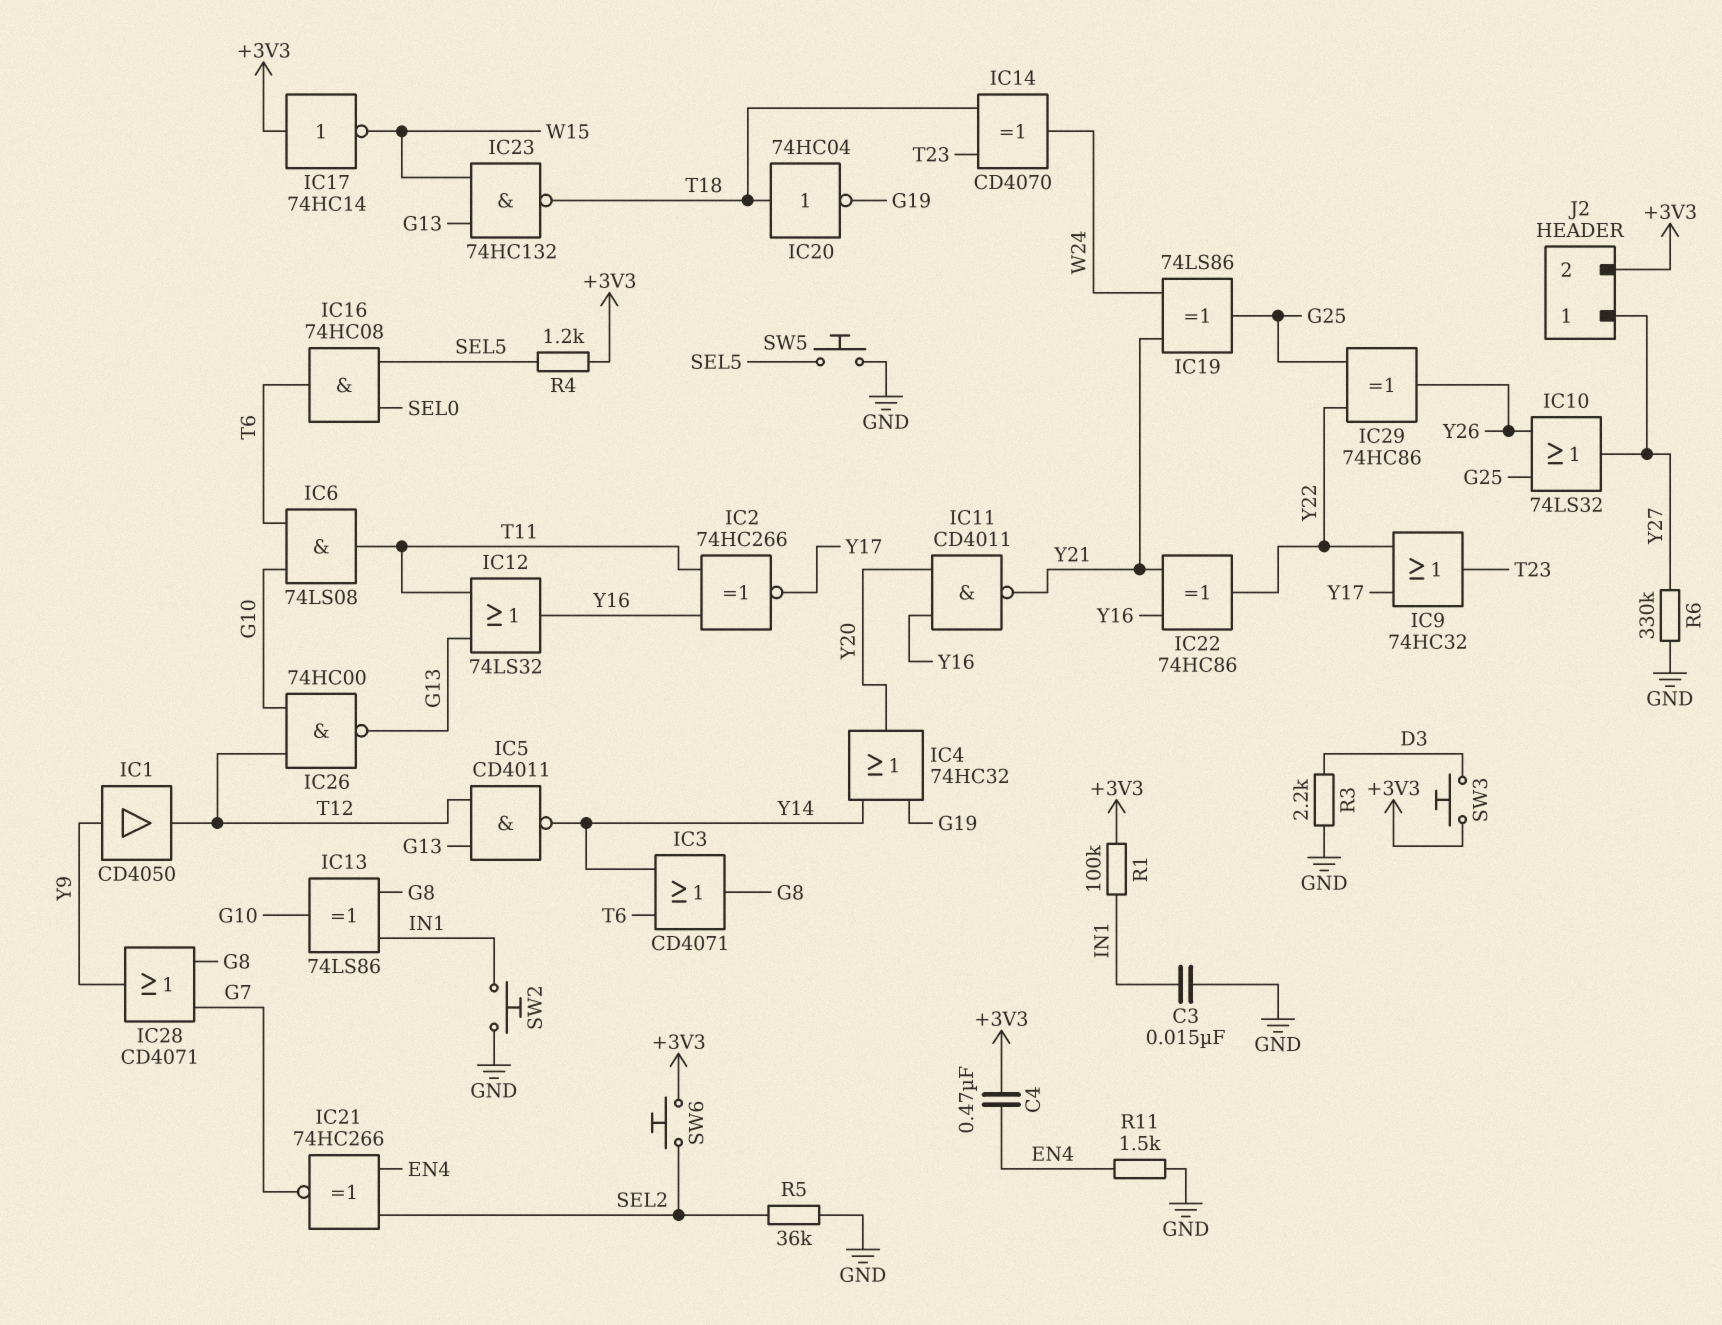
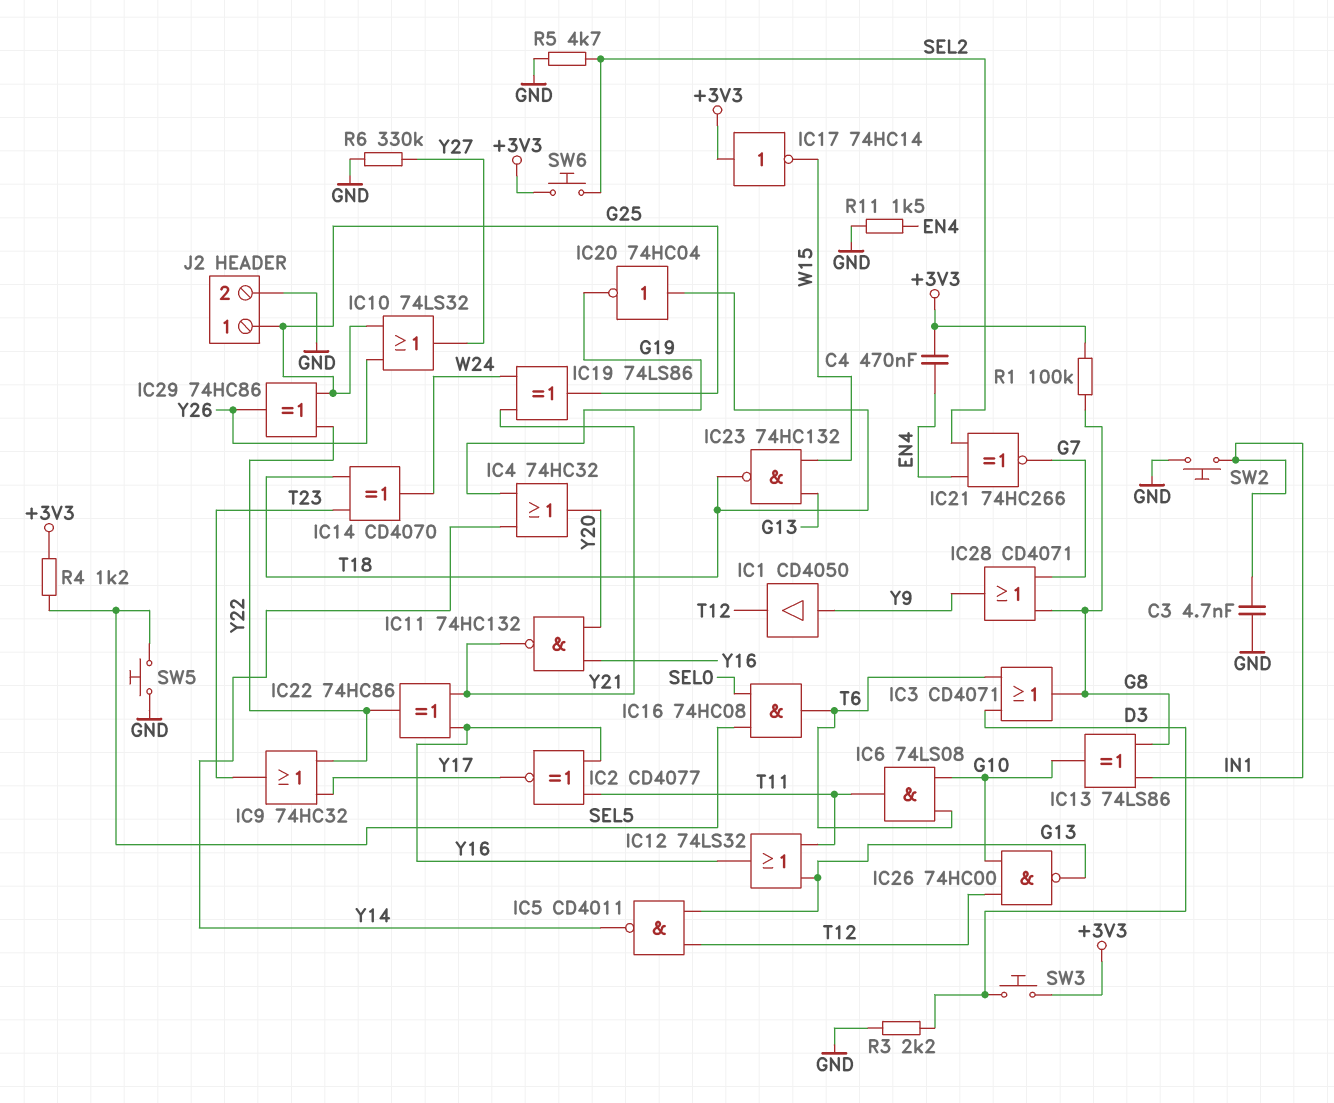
C3: 15nF (GND, IN1) -> 4.7nF (GND, IN1)
IC2: XNOR 74HC266 (in T11, in Y16, out Y17) -> XNOR CD4077 (in T11, in Y16, out Y17)
IC3: OR CD4071 (in T6, in Y14, out G8) -> OR CD4071 (in D3, in T6, out G8)
IC11: NAND CD4011 (in Y16, in Y20, out Y21) -> NAND 74HC132 (in Y16, in Y20, out Y21)
J2 pin 1: Y27 -> G25
J2 pin 2: +3V3 -> GND
R1: 100k (+3V3, IN1) -> 100k (+3V3, G8)
R5: 36k (GND, SEL2) -> 4.7k (GND, SEL2)

